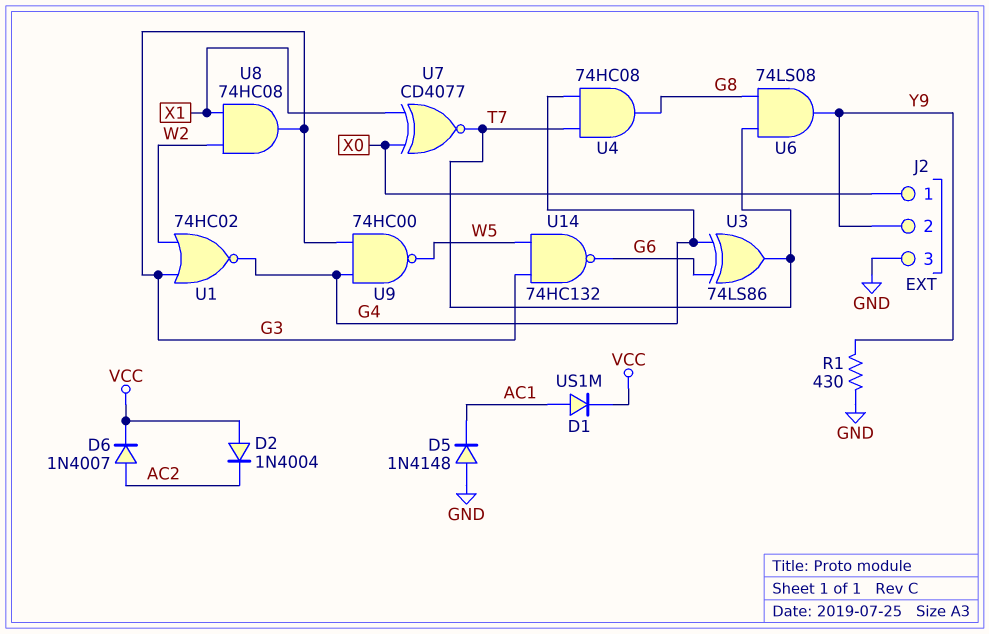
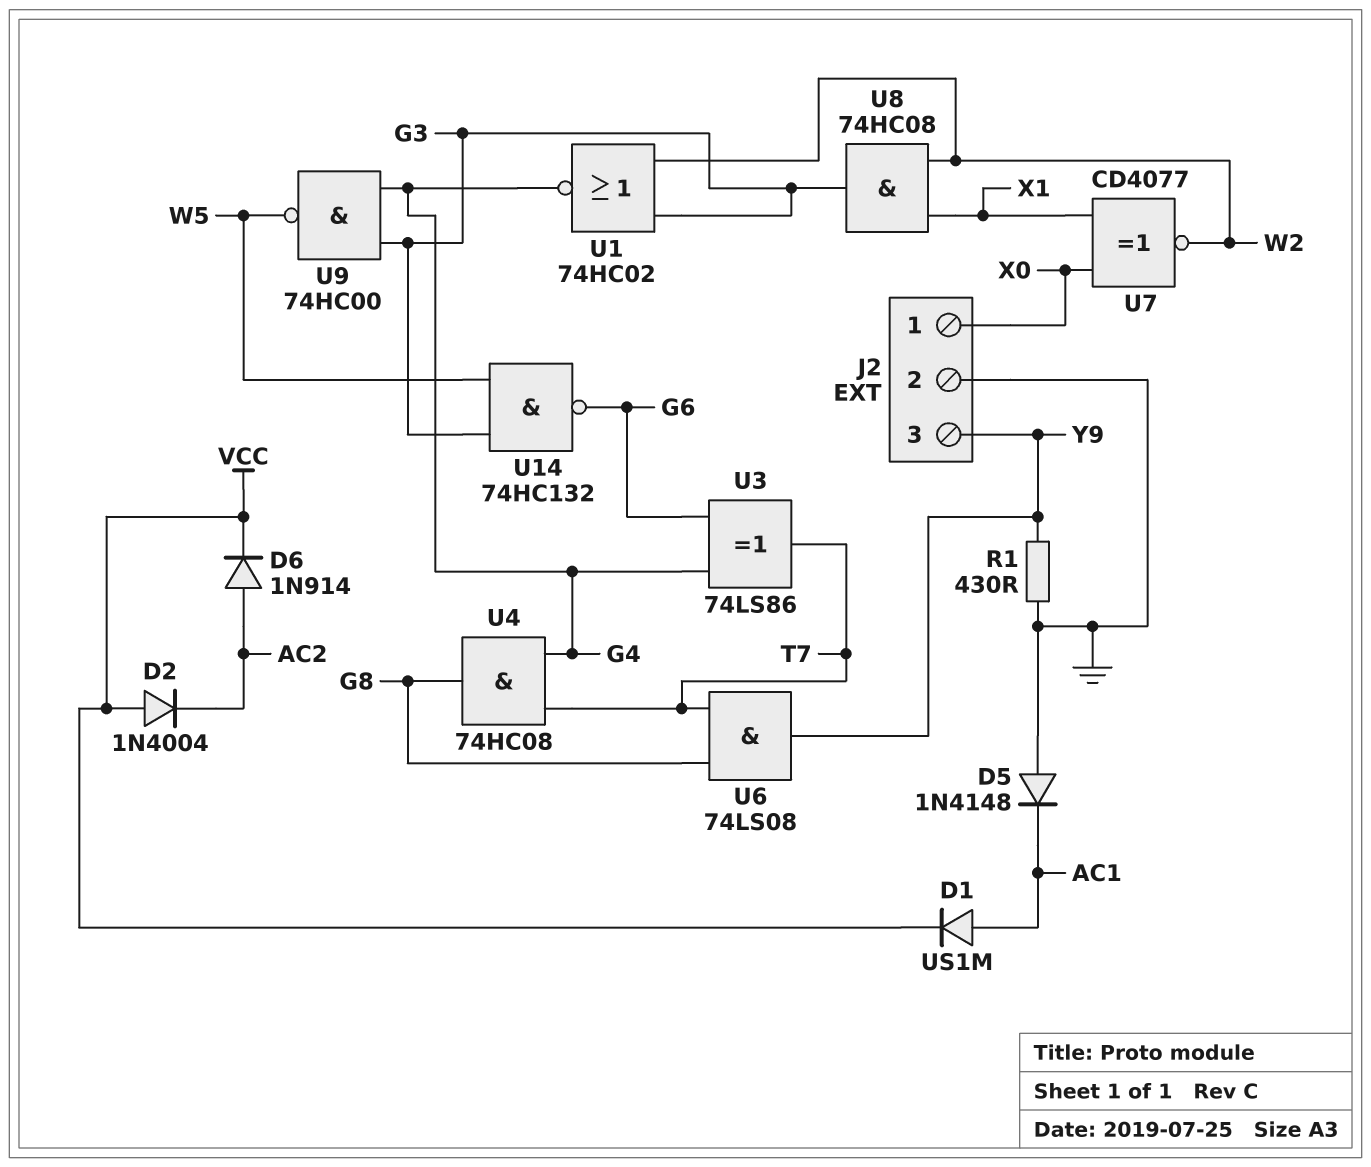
D6: diode 1N4007 (A AC2, K VCC) -> diode 1N914 (A AC2, K VCC)
J2 pin 2: Y9 -> GND
J2 pin 3: GND -> Y9
U7: XNOR CD4077 (in X0, in X1, out T7) -> XNOR CD4077 (in X0, in X1, out W2)

